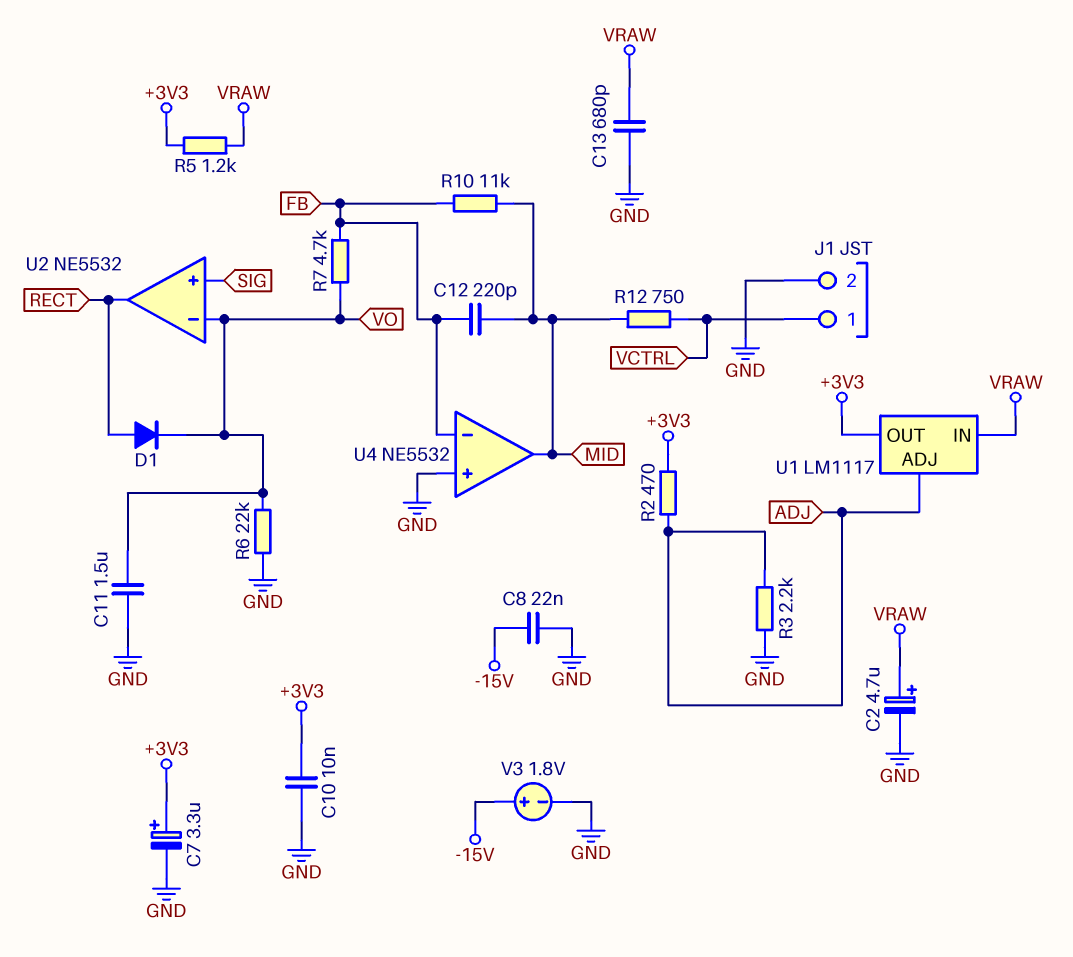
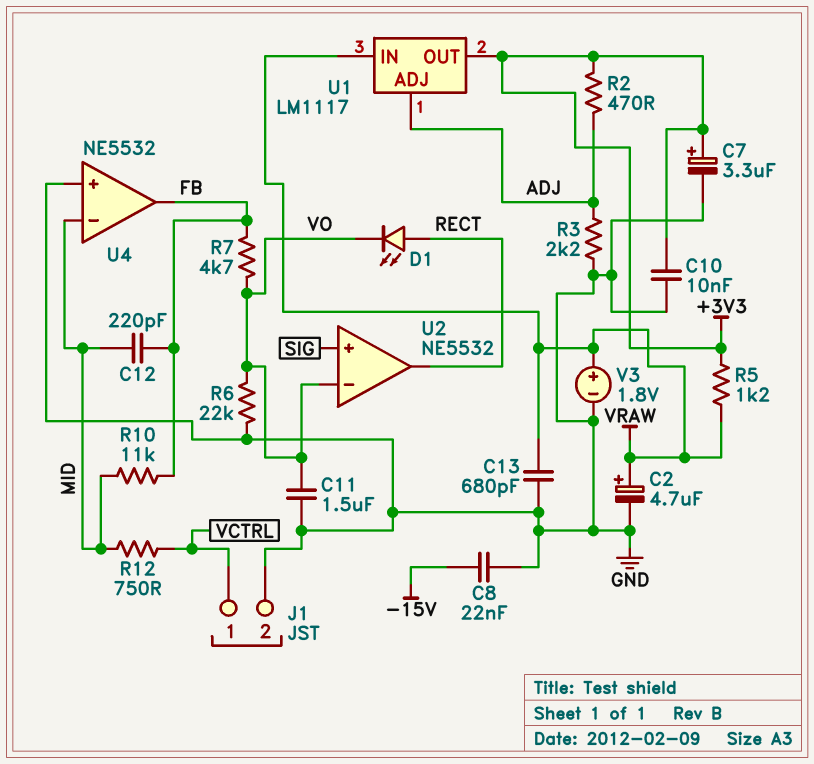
D1: diode (A RECT, K VO) -> LED (A RECT, K VO)
U4 pin in-: FB -> MID
U4 pin out: MID -> FB
V3: 1.8V (plus -15V, minus GND) -> 1.8V (plus VRAW, minus GND)

